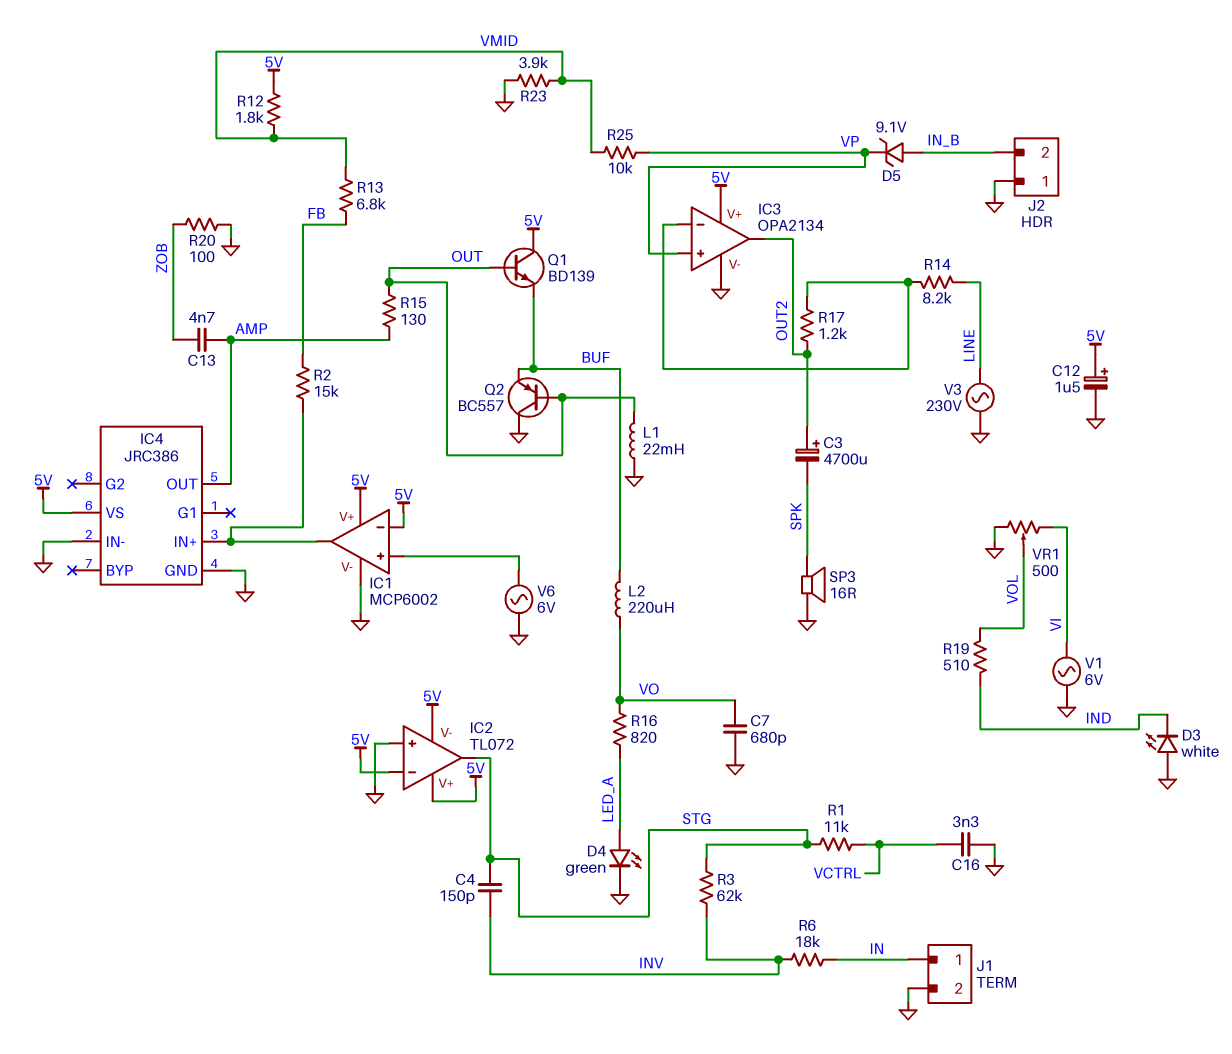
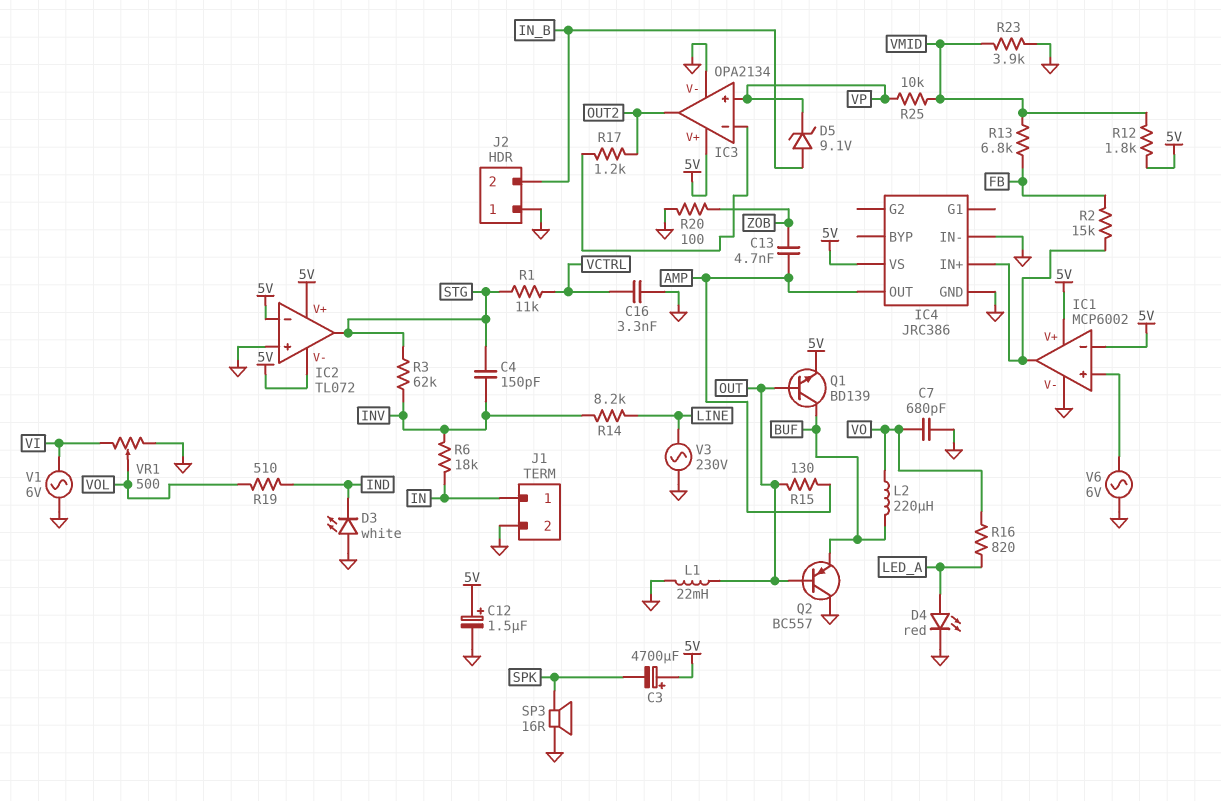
C3: 4700uF (plus OUT2, minus SPK) -> 4700uF (plus 5V, minus SPK)
D4: LED green (A LED_A, K GND) -> LED red (A LED_A, K GND)
Q1: NPN BD139 (B OUT, C 5V, E BUF) -> NPN BD139 (B OUT, C BUF, E 5V)
R14: 8.2k (IC3/in-, LINE) -> 8.2k (INV, LINE)

